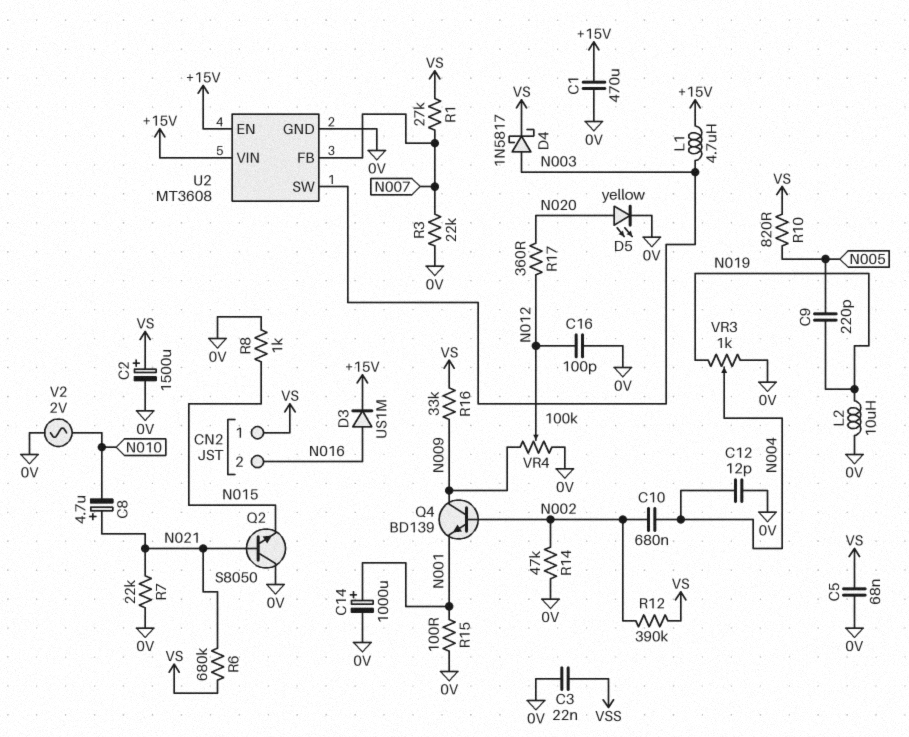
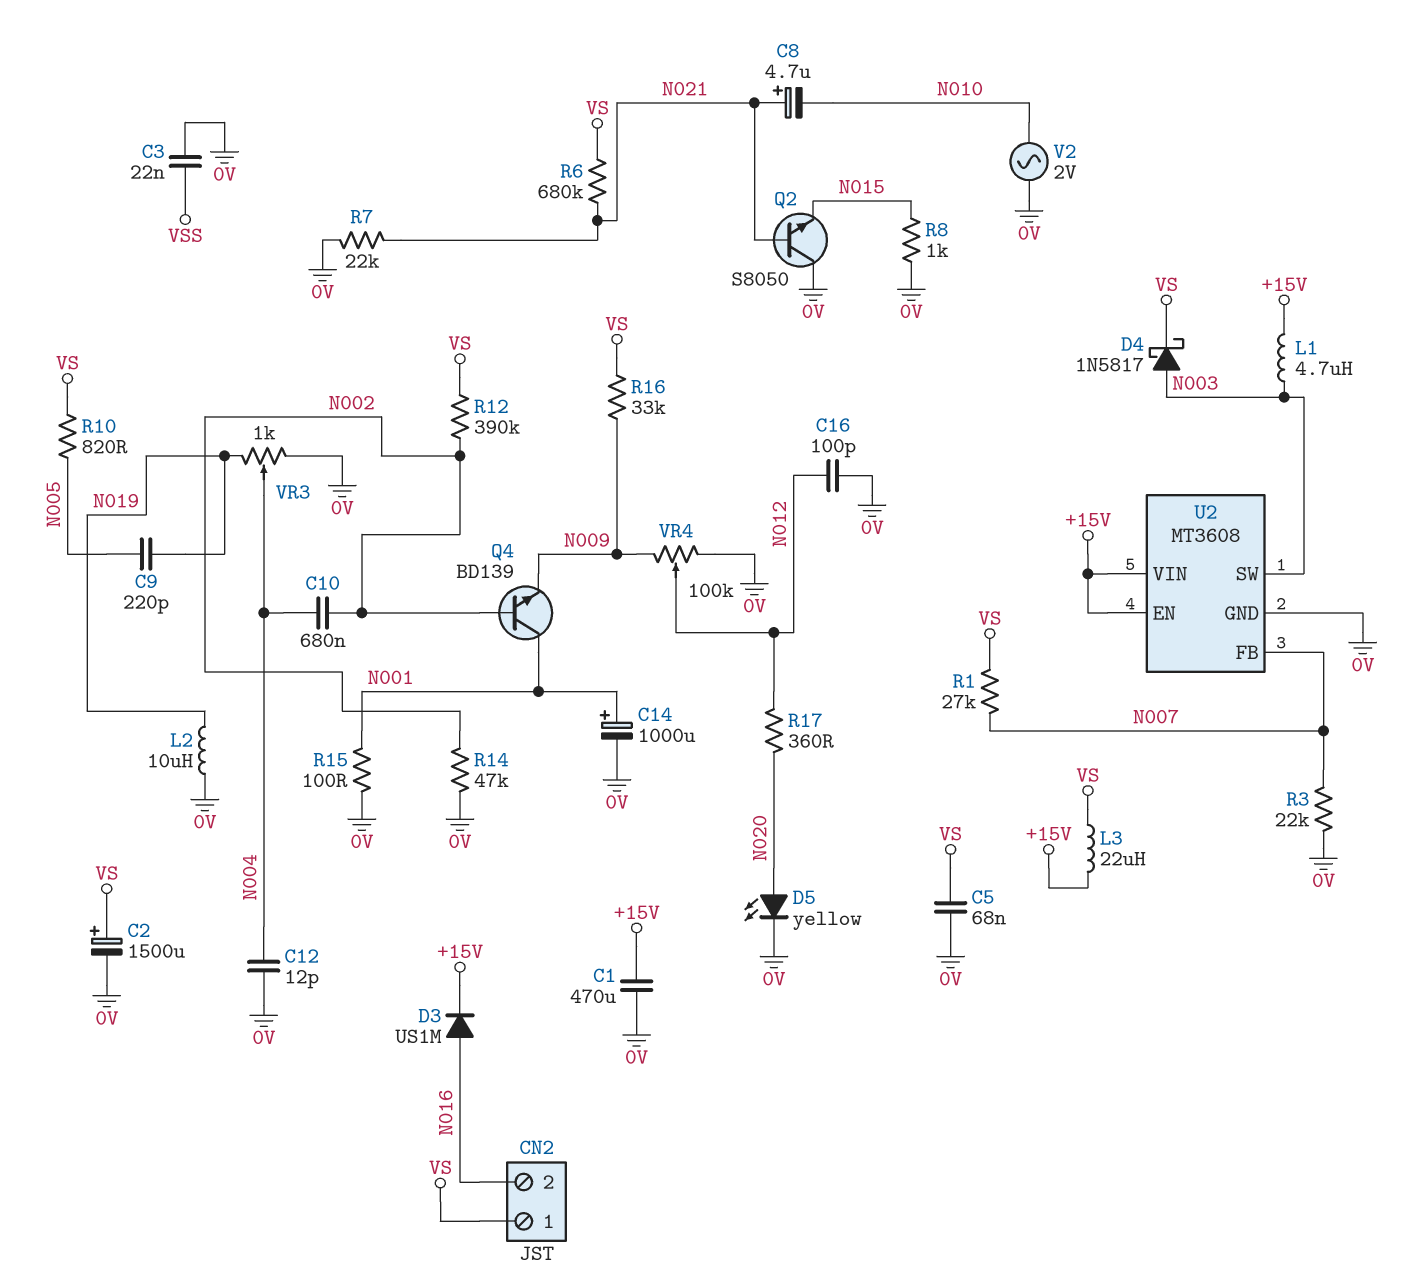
L3: none -> 22uH (+15V, VS)
Q4: NPN BD139 (B N002, C N009, E N001) -> NPN BD139 (B N002, C N001, E N009)

